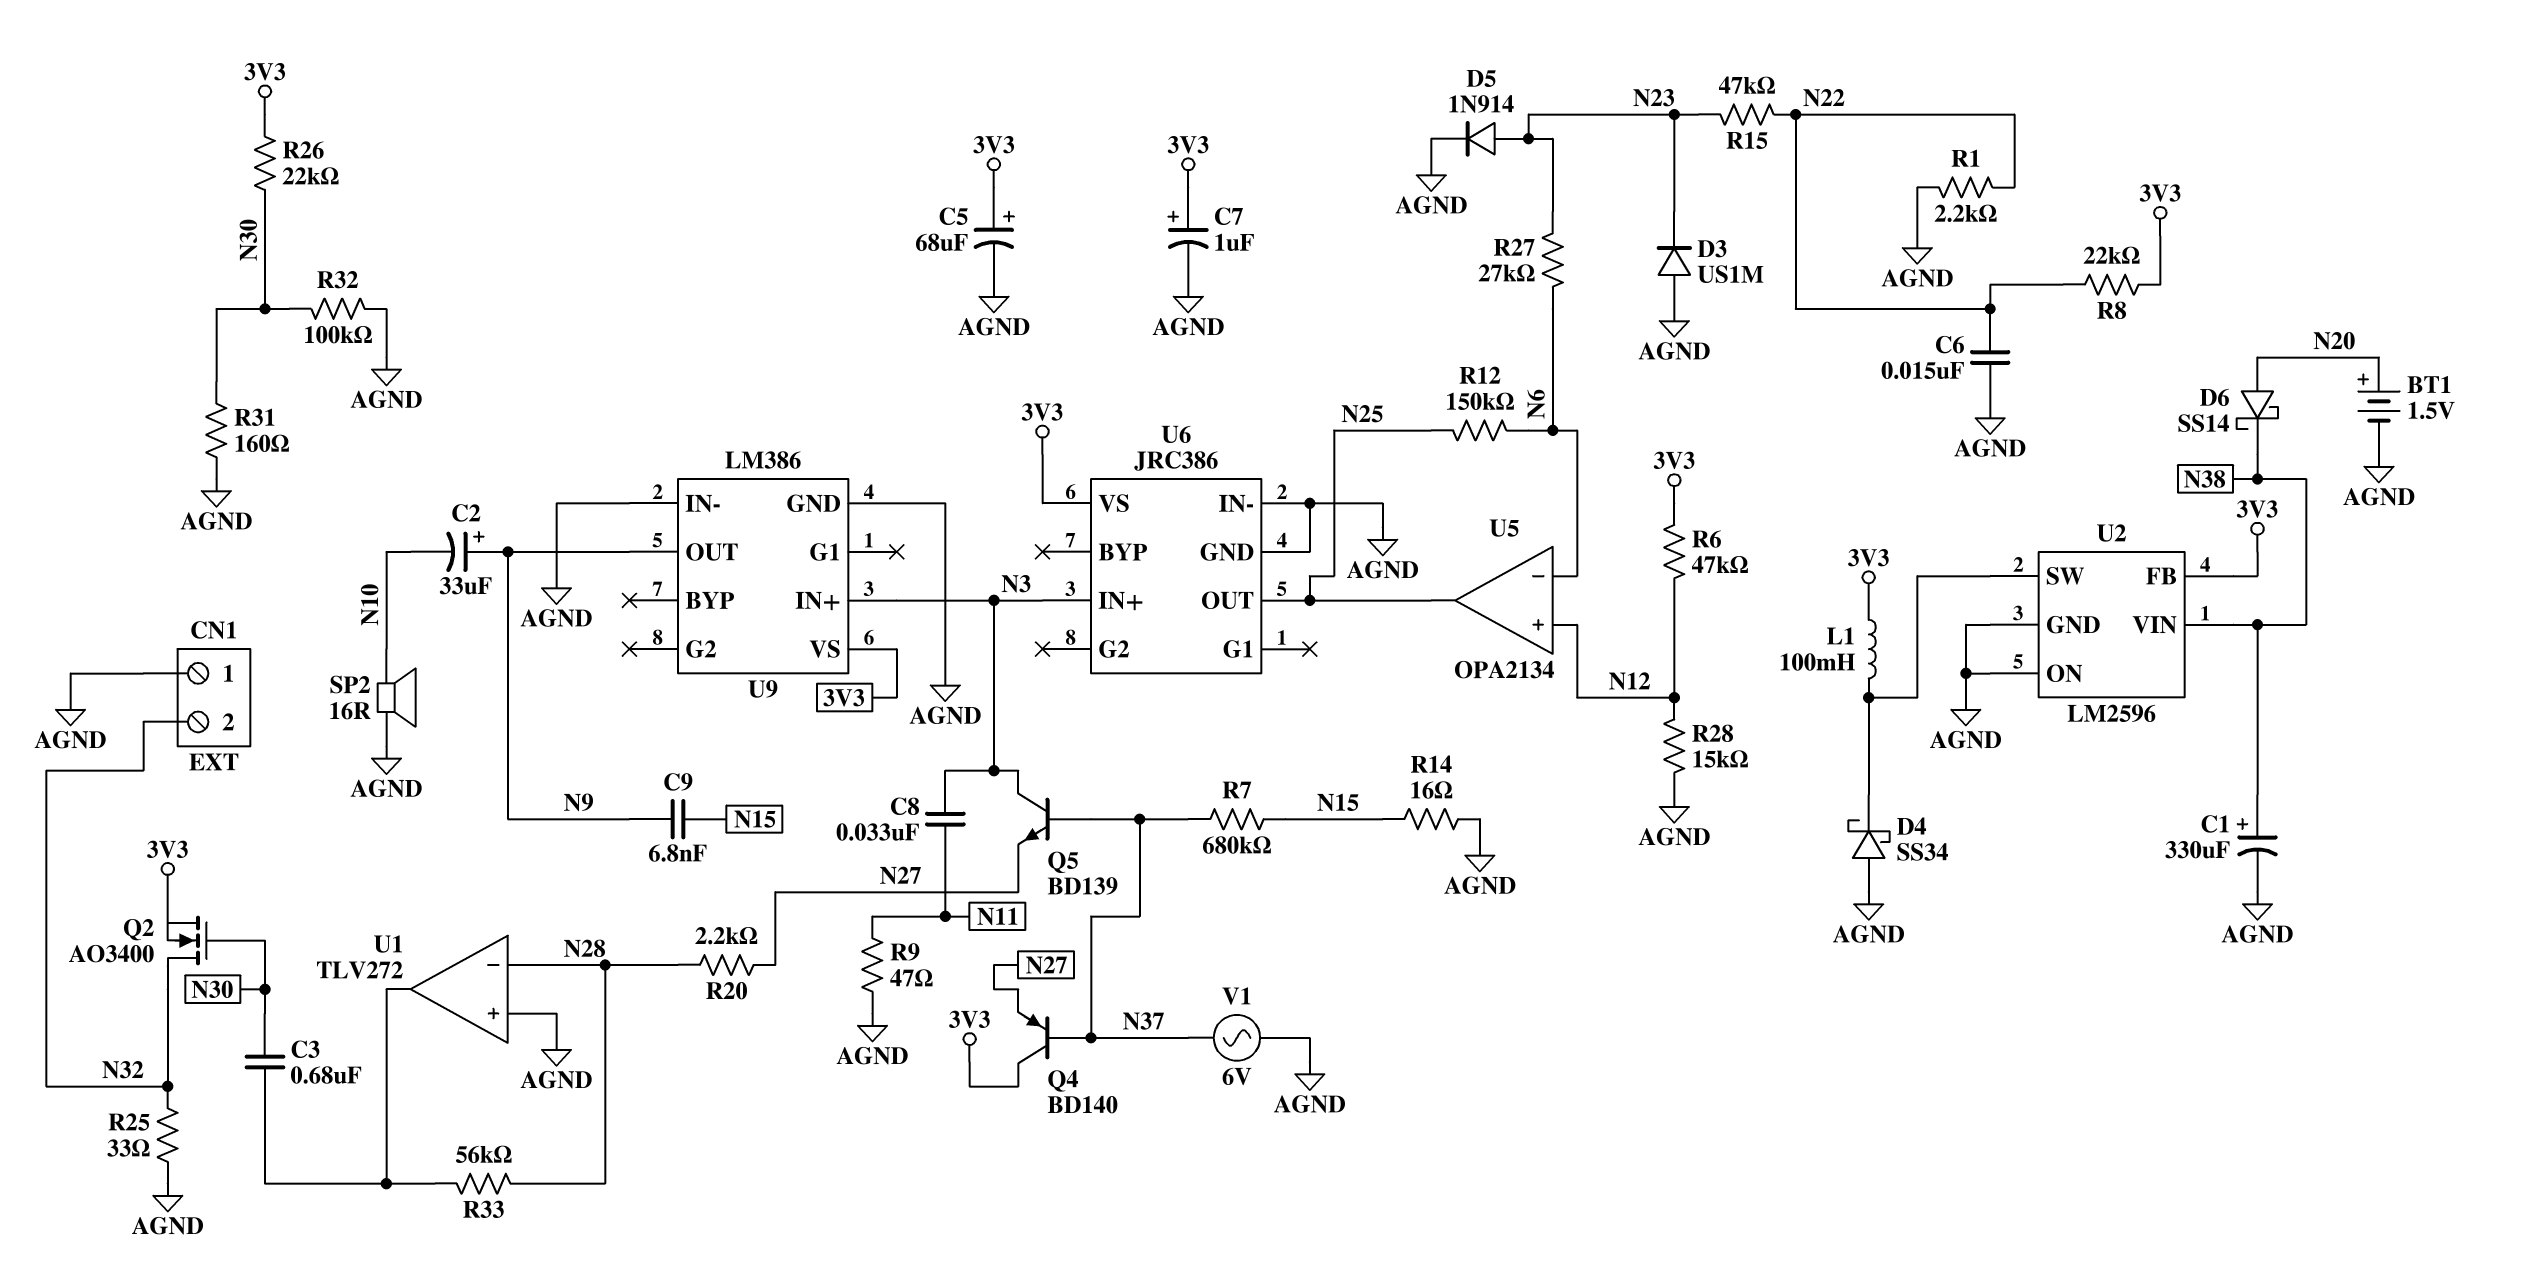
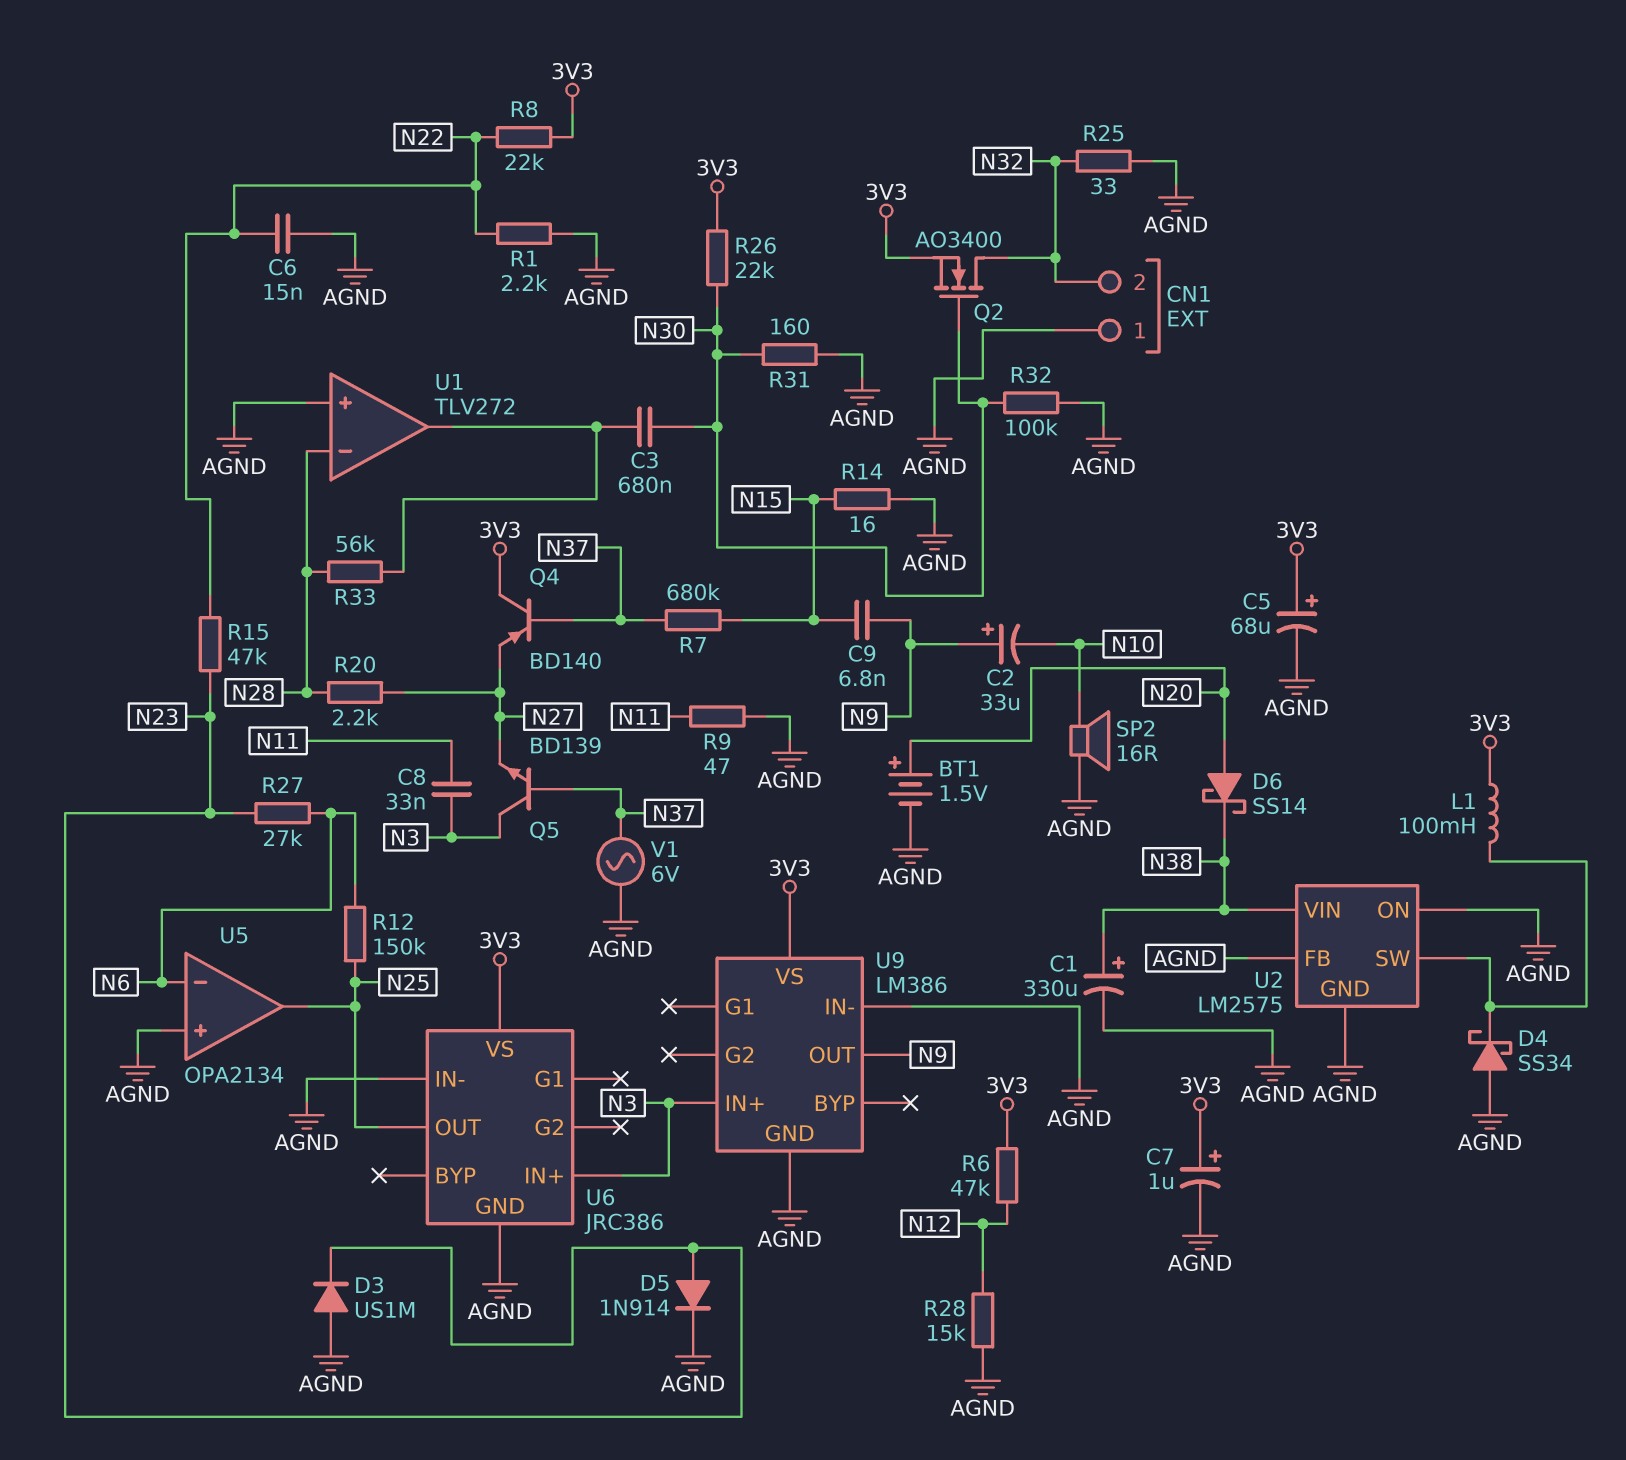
U2: LM2596 -> LM2575
U2 pin FB: 3V3 -> AGND
U5 pin in+: N12 -> AGND

